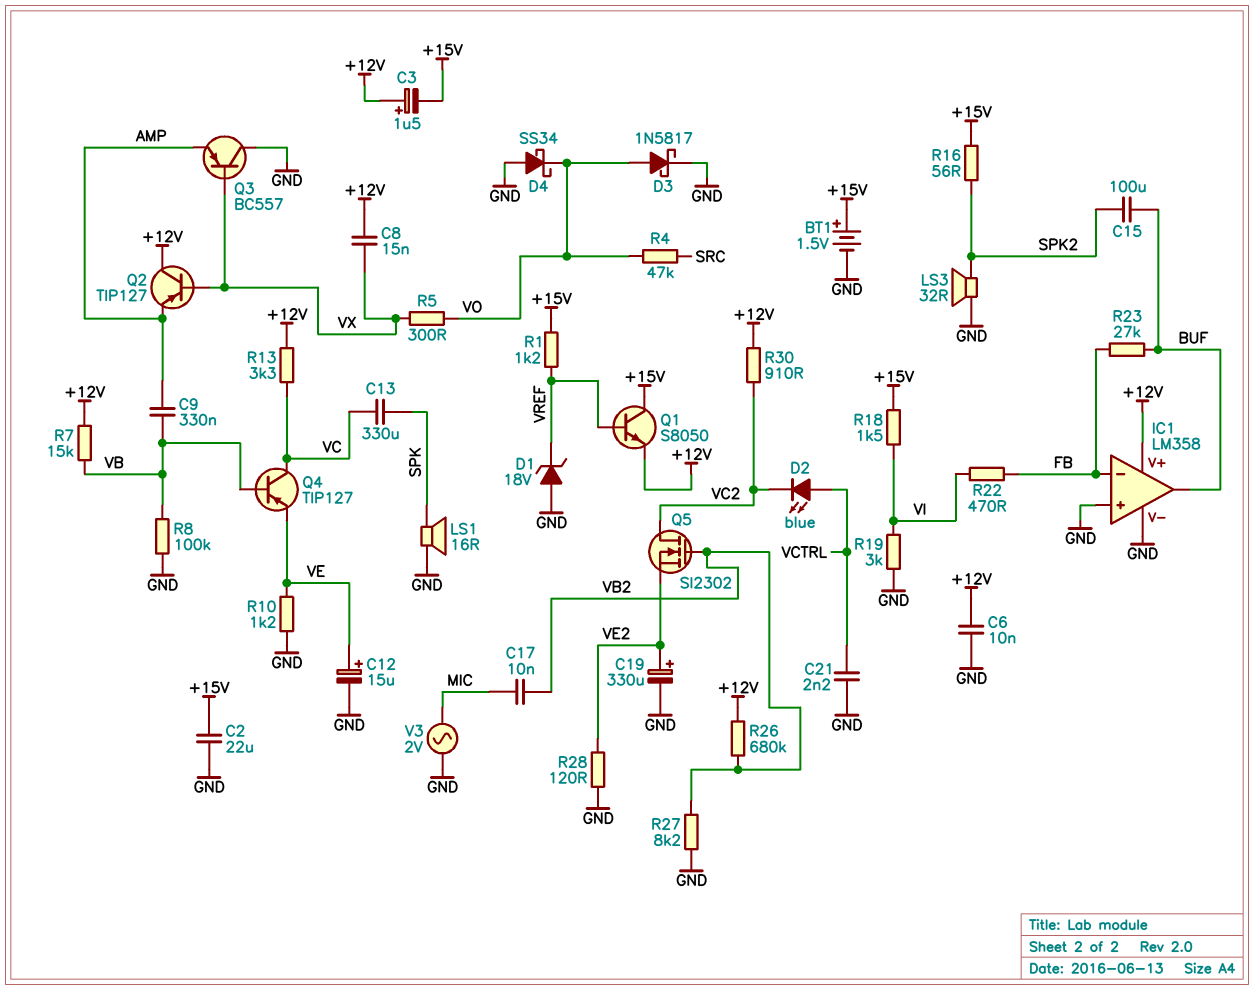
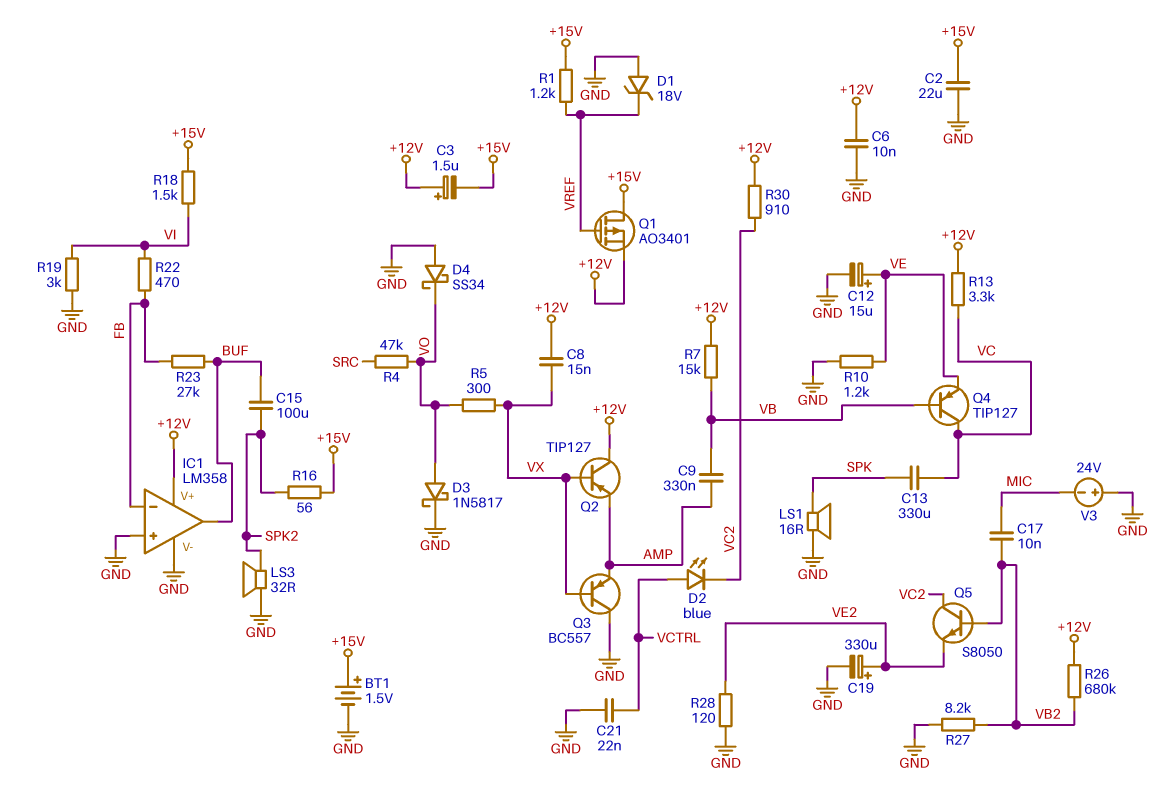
C21: 2.2nF (GND, VCTRL) -> 22nF (GND, VCTRL)
Q1: NPN S8050 (B VREF, C +15V, E +12V) -> PMOS AO3401 (G VREF, D +15V, S +12V)
Q5: NMOS SI2302 (G VB2, D VC2, S VE2) -> NPN S8050 (B VB2, C VC2, E VE2)
R8: 100k (GND, VB) -> none
V3: AC 2V (GND, MIC) -> 24V (plus GND, minus MIC)

